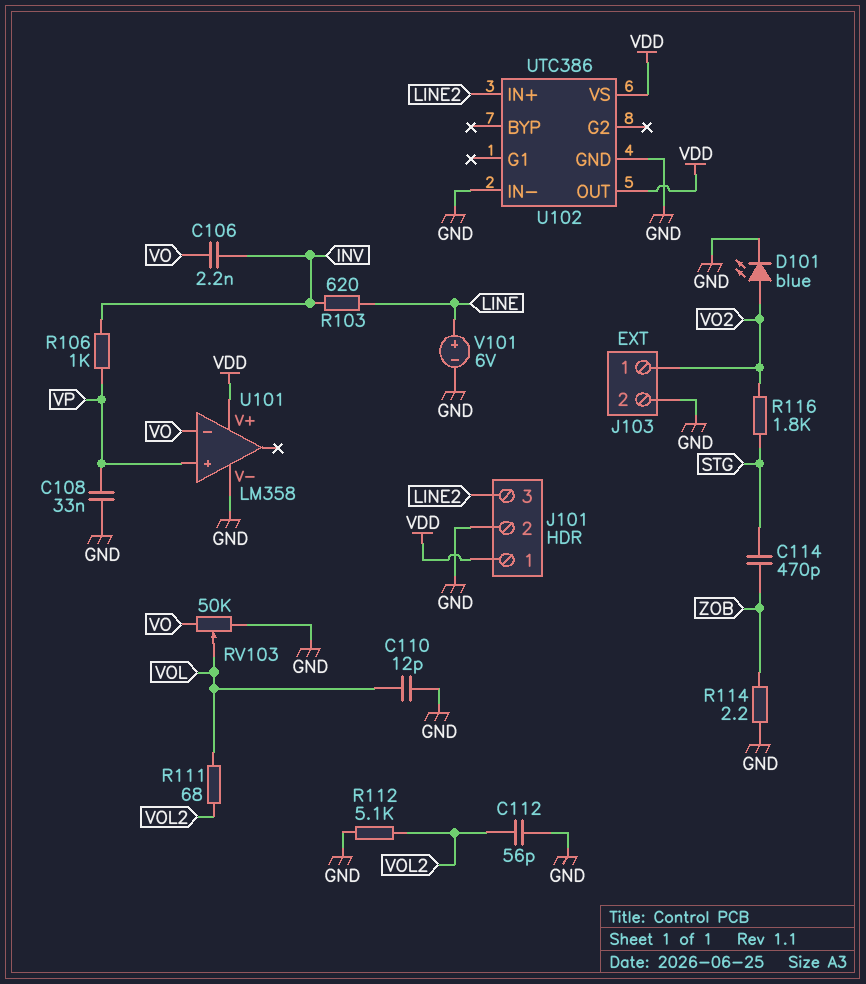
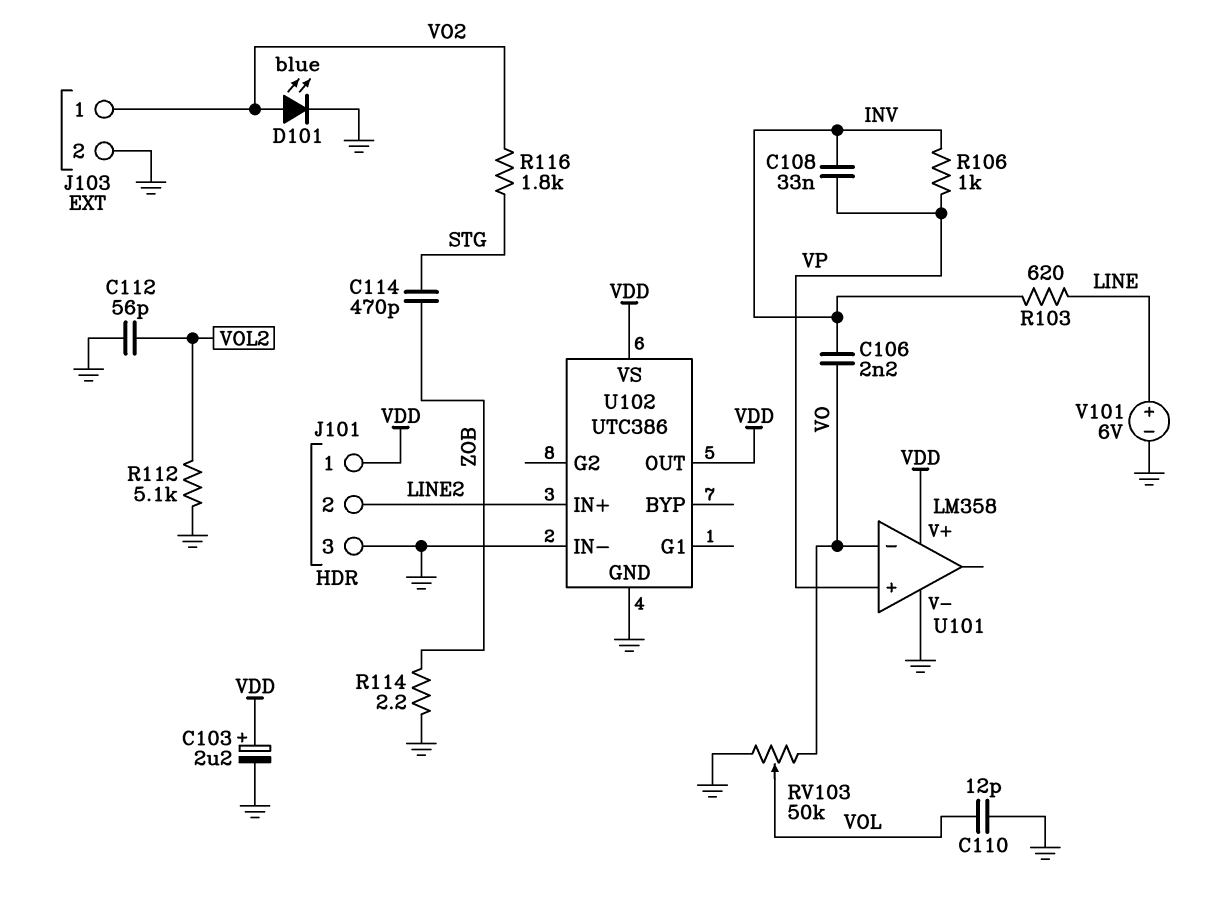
C103: none -> 2.2uF (plus VDD, minus GND)
C108: 33nF (GND, VP) -> 33nF (INV, VP)
J101 pin 2: GND -> LINE2
J101 pin 3: LINE2 -> GND
R111: 68 (VOL, VOL2) -> none

